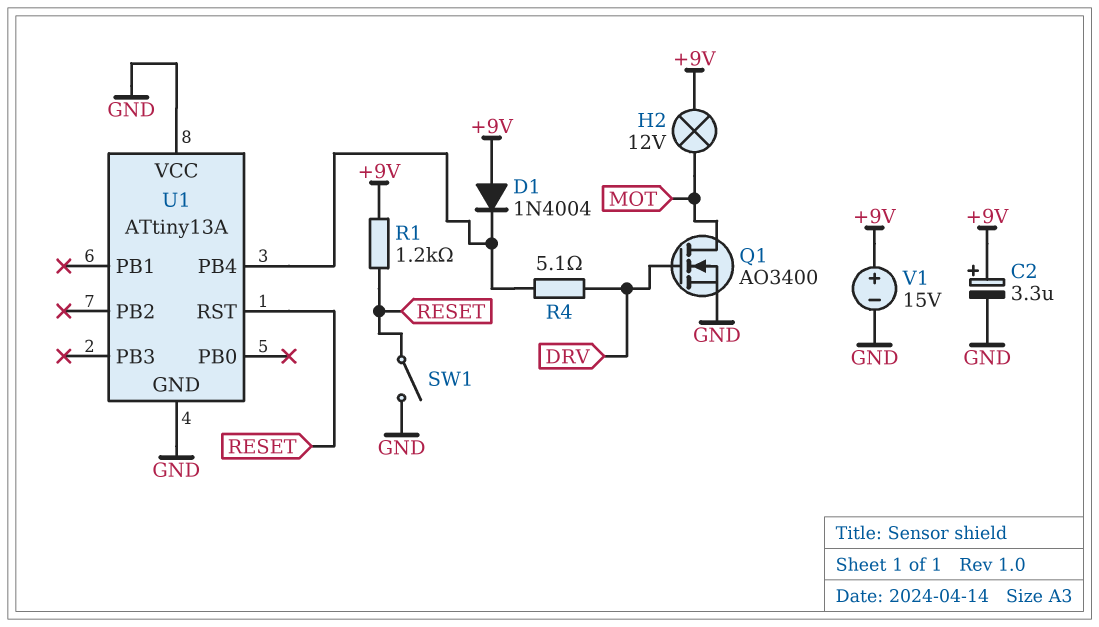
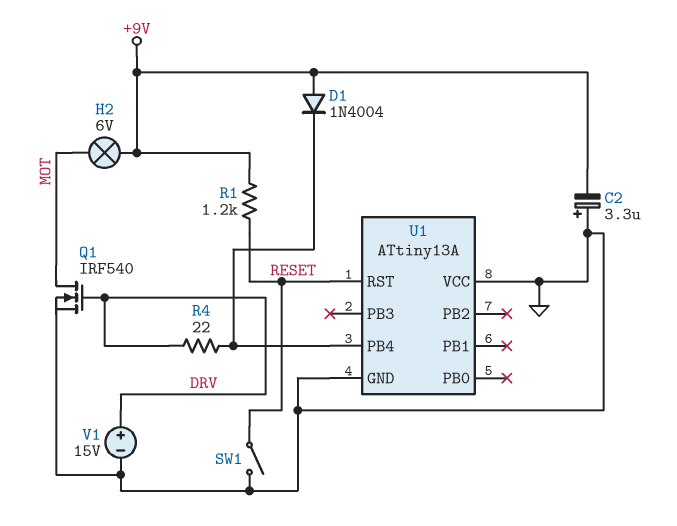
C2: 3.3uF (plus +9V, minus GND) -> 3.3uF (plus GND, minus +9V)
H2: lamp 12V (+9V, MOT) -> lamp 6V (+9V, MOT)
Q1: NMOS AO3400 (G DRV, D MOT, S GND) -> NMOS IRF540 (G DRV, D MOT, S GND)
R4: 5.1 (DRV, U1/PB4) -> 22 (DRV, U1/PB4)
V1: 15V (plus +9V, minus GND) -> 15V (plus DRV, minus GND)

